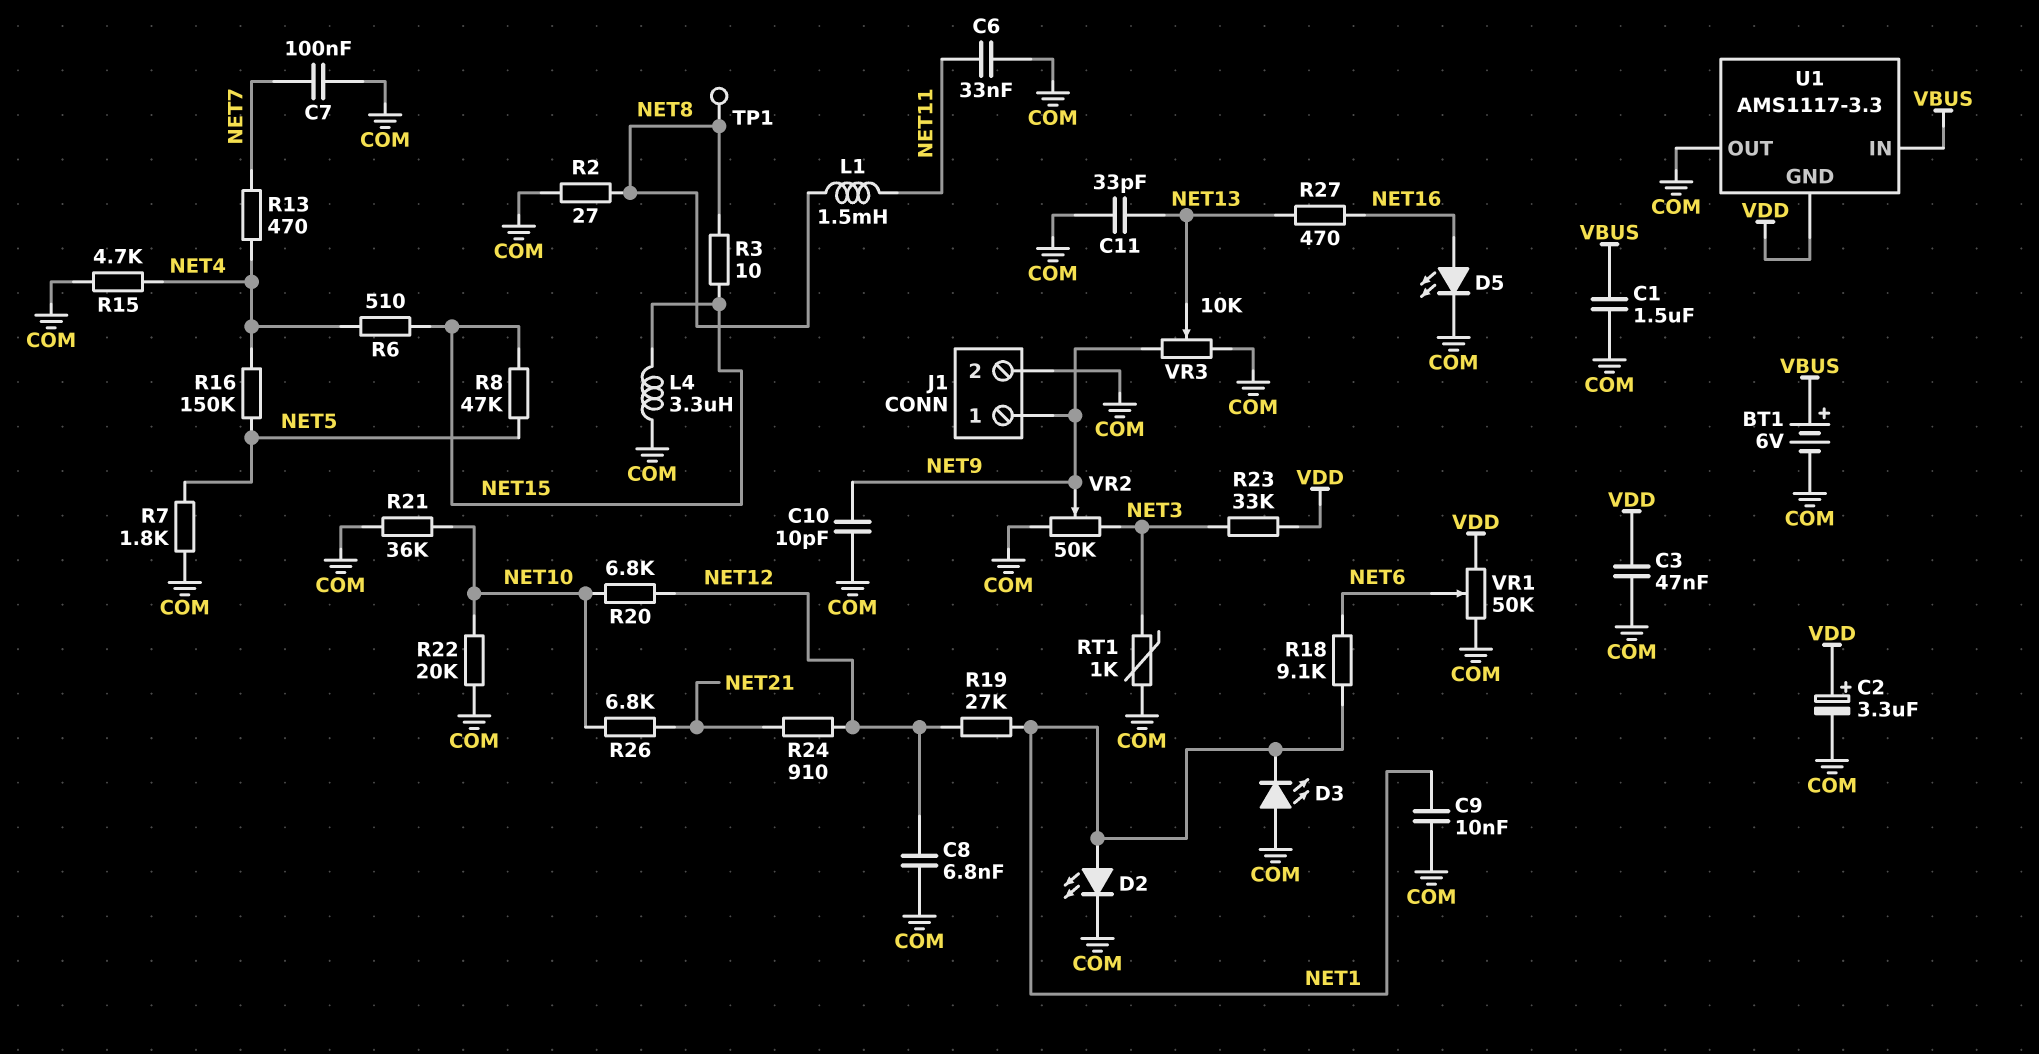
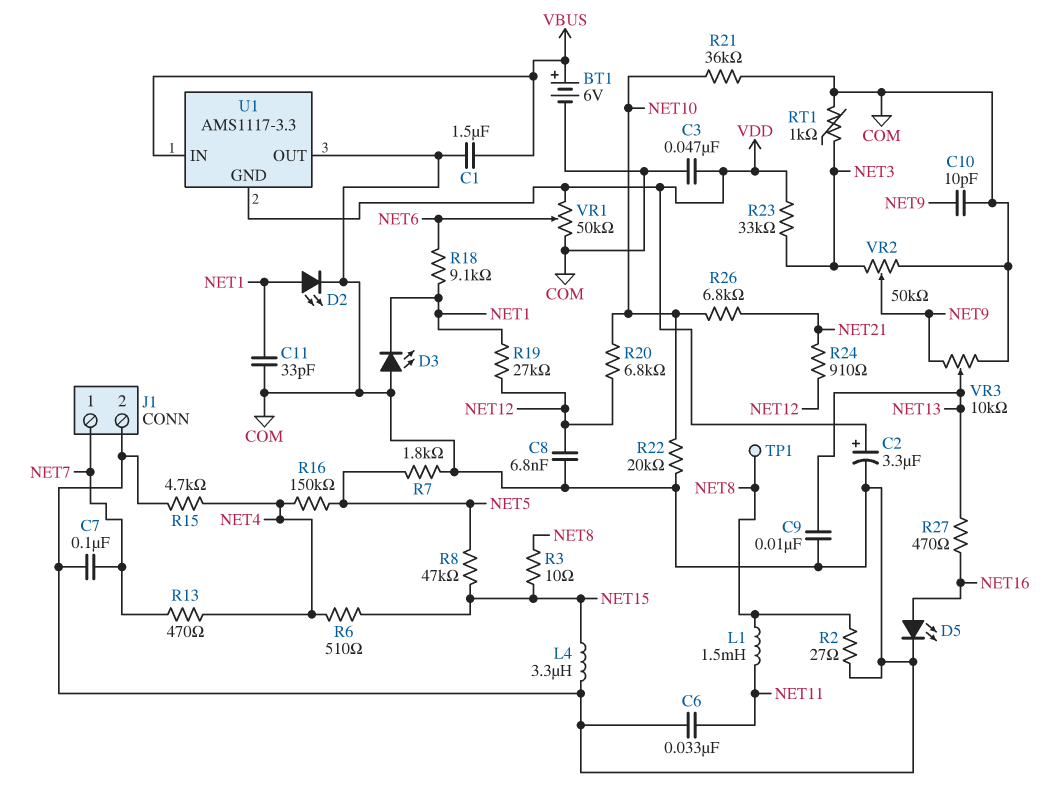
C9: 10nF (COM, NET1) -> 10nF (COM, NET13)
C11: 33pF (COM, NET13) -> 33pF (COM, NET1)
J1 pin 1: NET9 -> NET7

